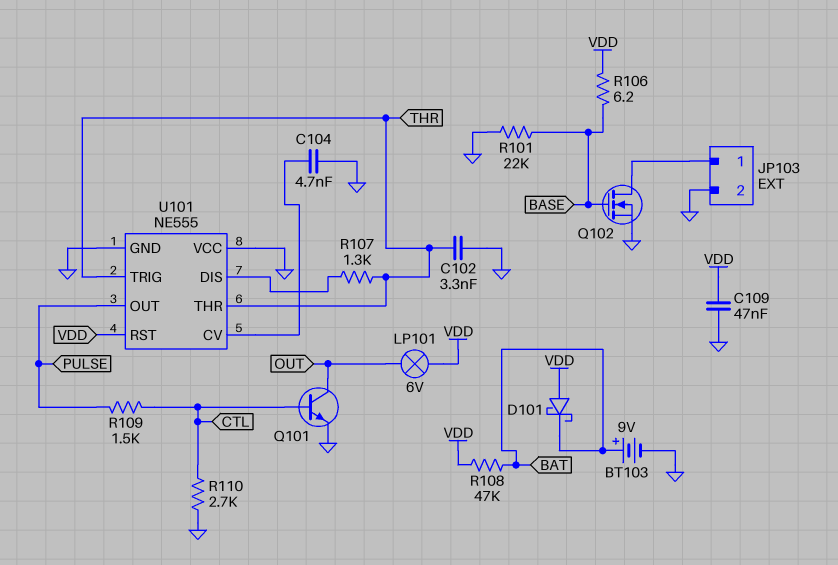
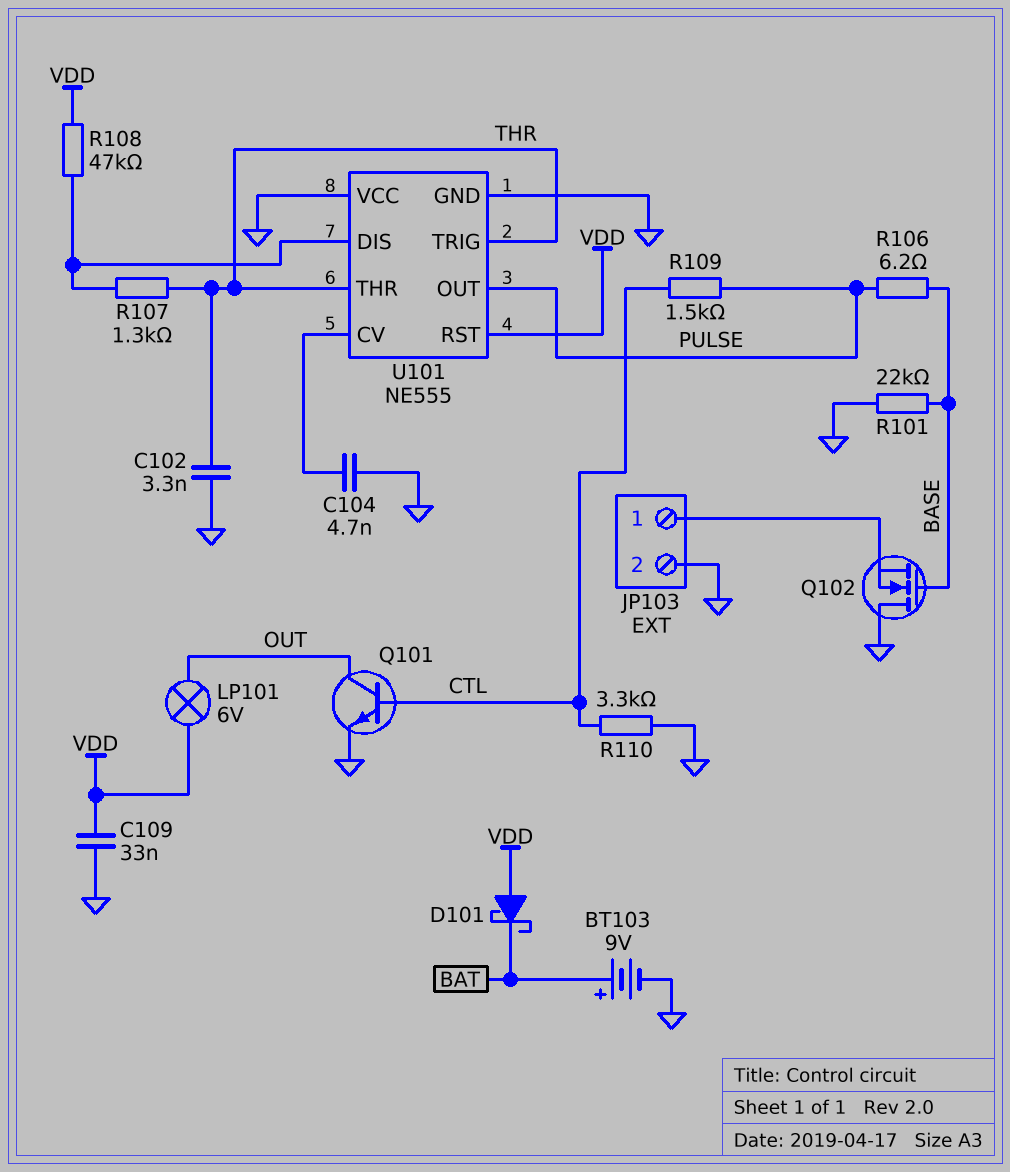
C109: 47nF (GND, VDD) -> 33nF (GND, VDD)
Q102: NMOS (G BASE, D JP103/1, S GND) -> NMOS (G BASE, D GND, S JP103/1)
R106: 6.2 (BASE, VDD) -> 6.2 (BASE, PULSE)
R108: 47k (BAT, VDD) -> 47k (U101/DIS, VDD)
R110: 2.7k (CTL, GND) -> 3.3k (CTL, GND)

